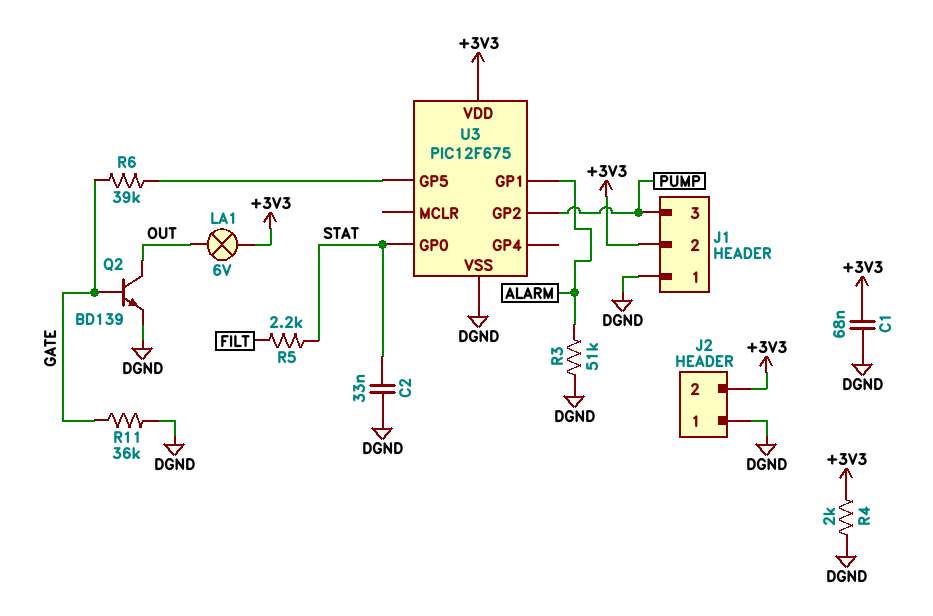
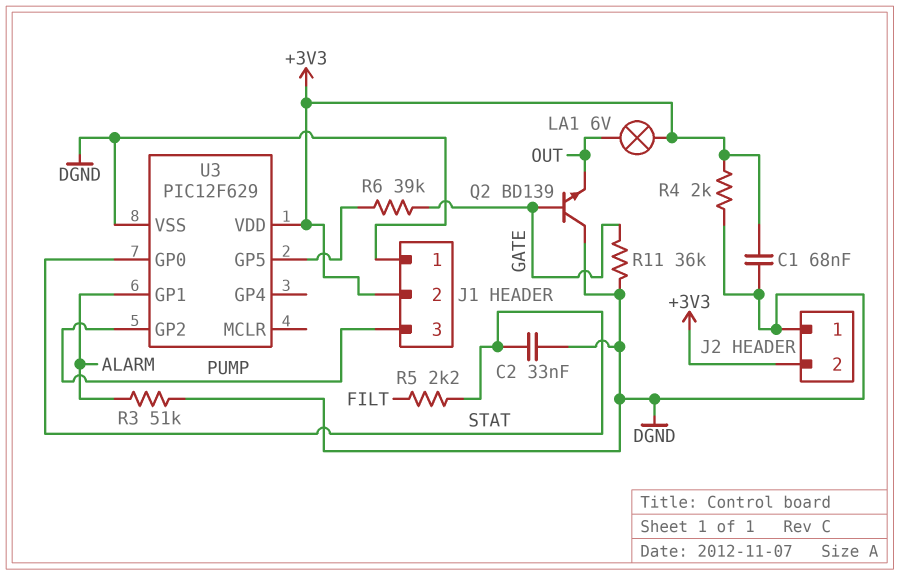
Q2: NPN BD139 (B GATE, C OUT, E DGND) -> NPN BD139 (B GATE, C DGND, E OUT)
U3: PIC12F675 -> PIC12F629

